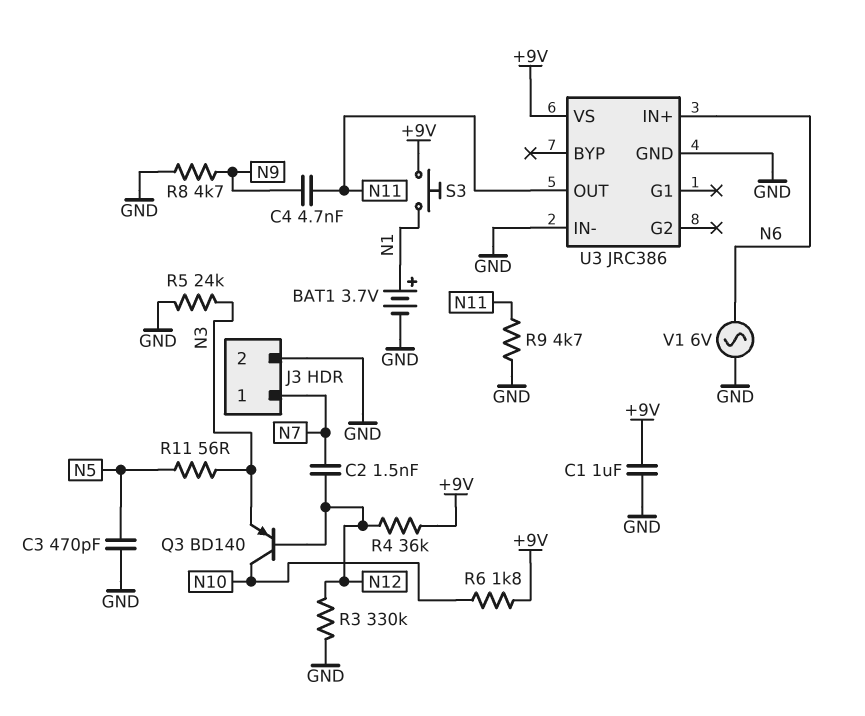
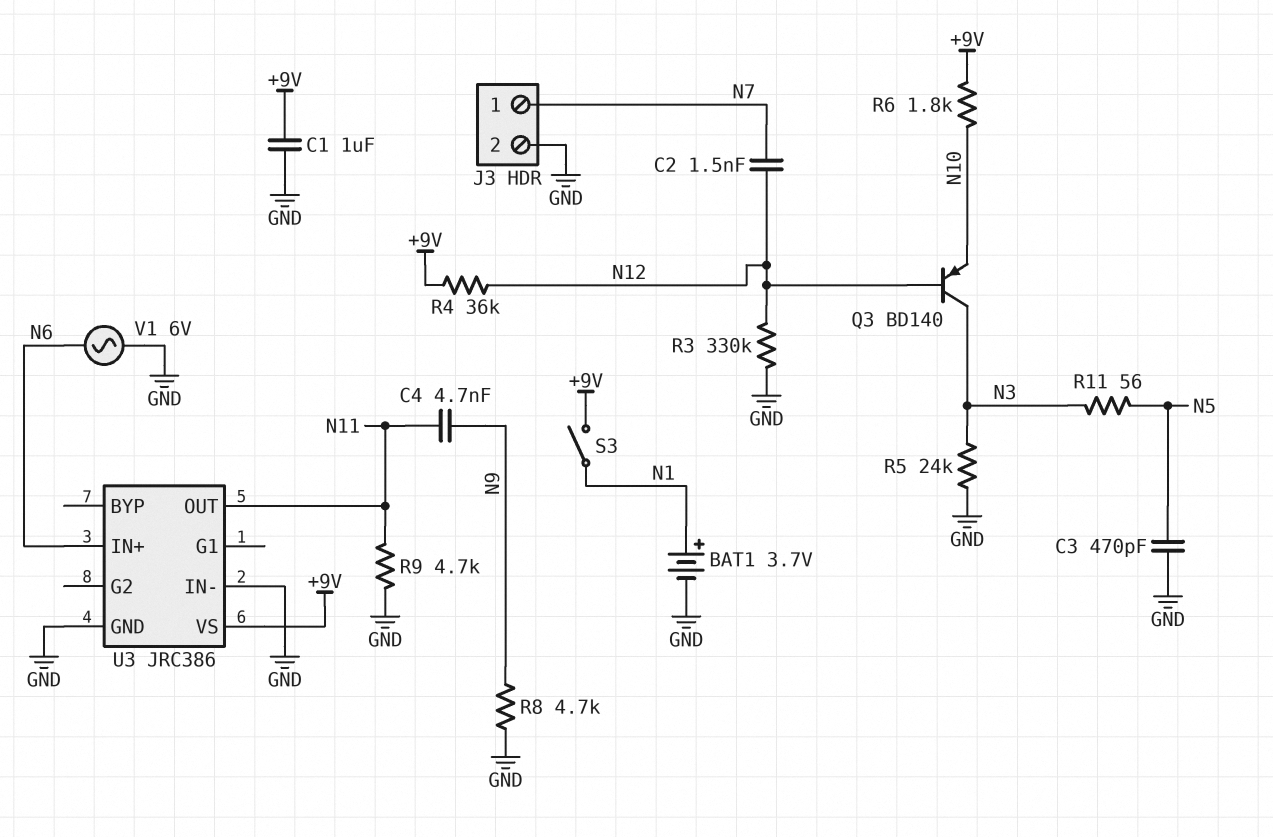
Q3: PNP BD140 (B N12, C N10, E N3) -> PNP BD140 (B N12, C N3, E N10)
S3: button (+9V, N1) -> switch (+9V, N1)

